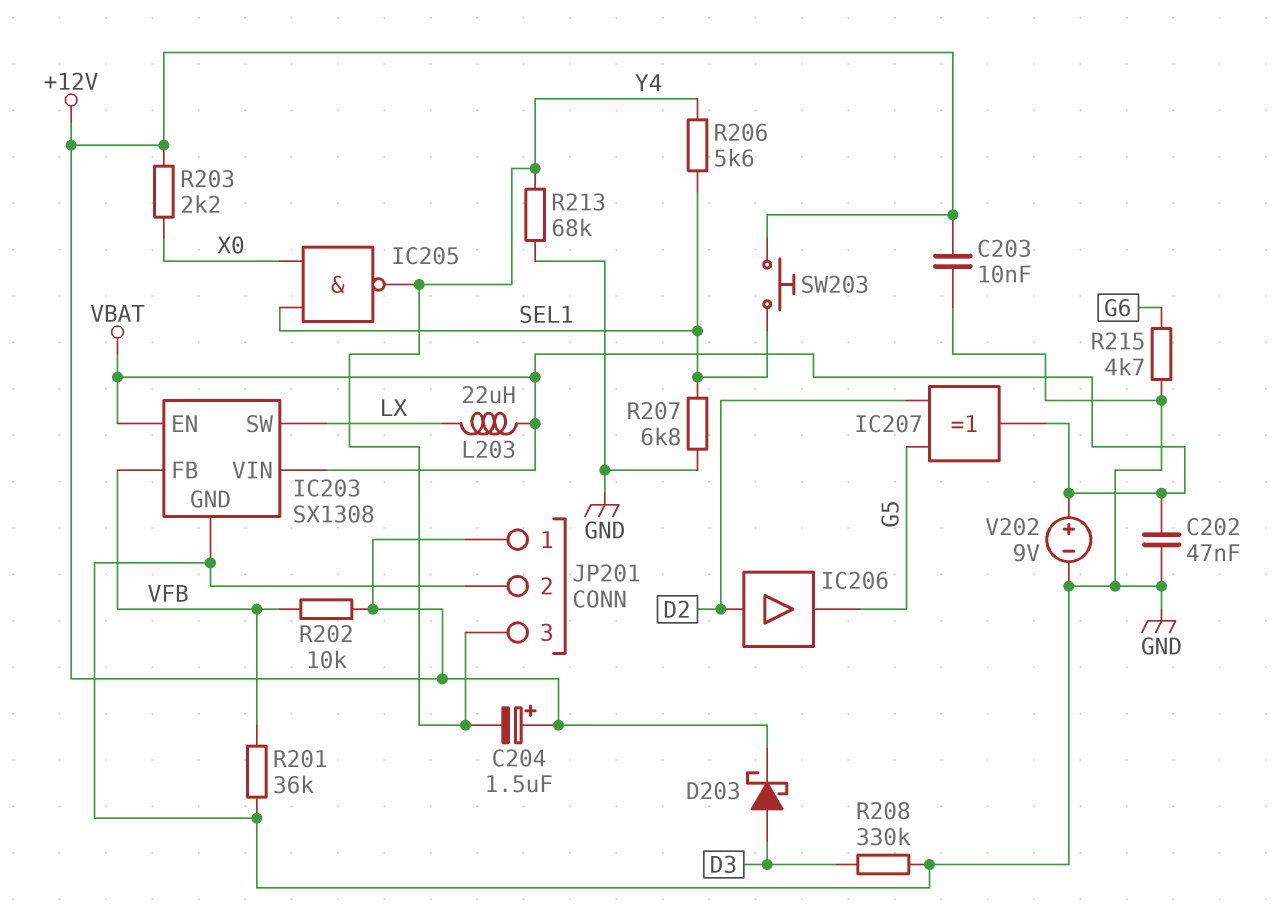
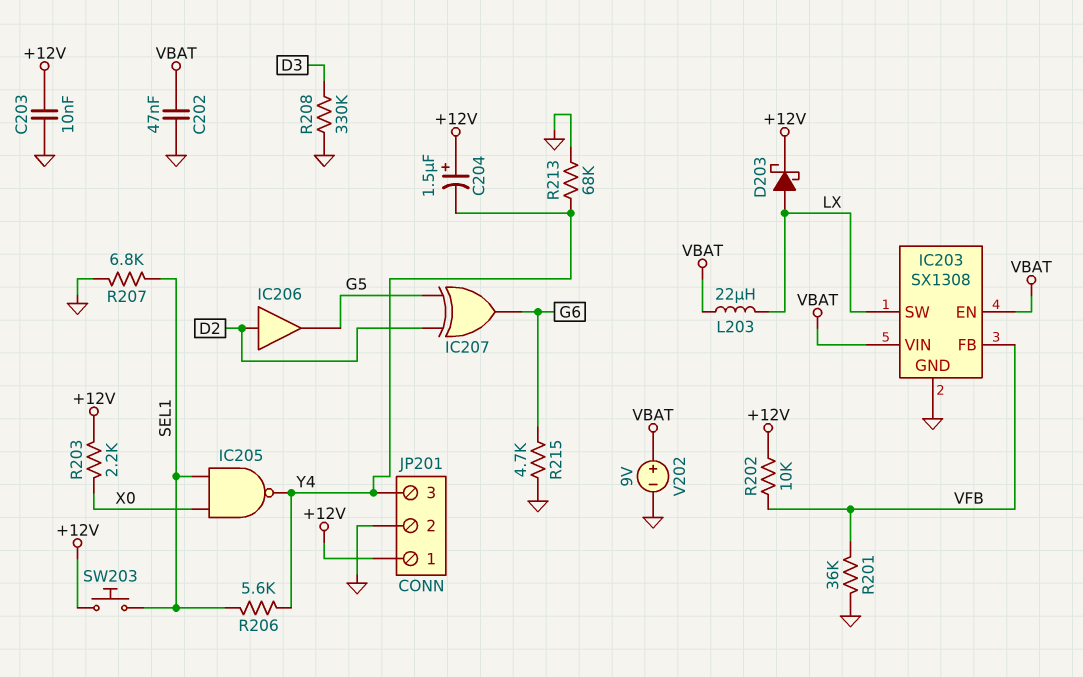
D203: schottky (A D3, K +12V) -> schottky (A LX, K +12V)
IC207: XOR (in D2, in G5, out VBAT) -> XOR (in D2, in G5, out G6)

